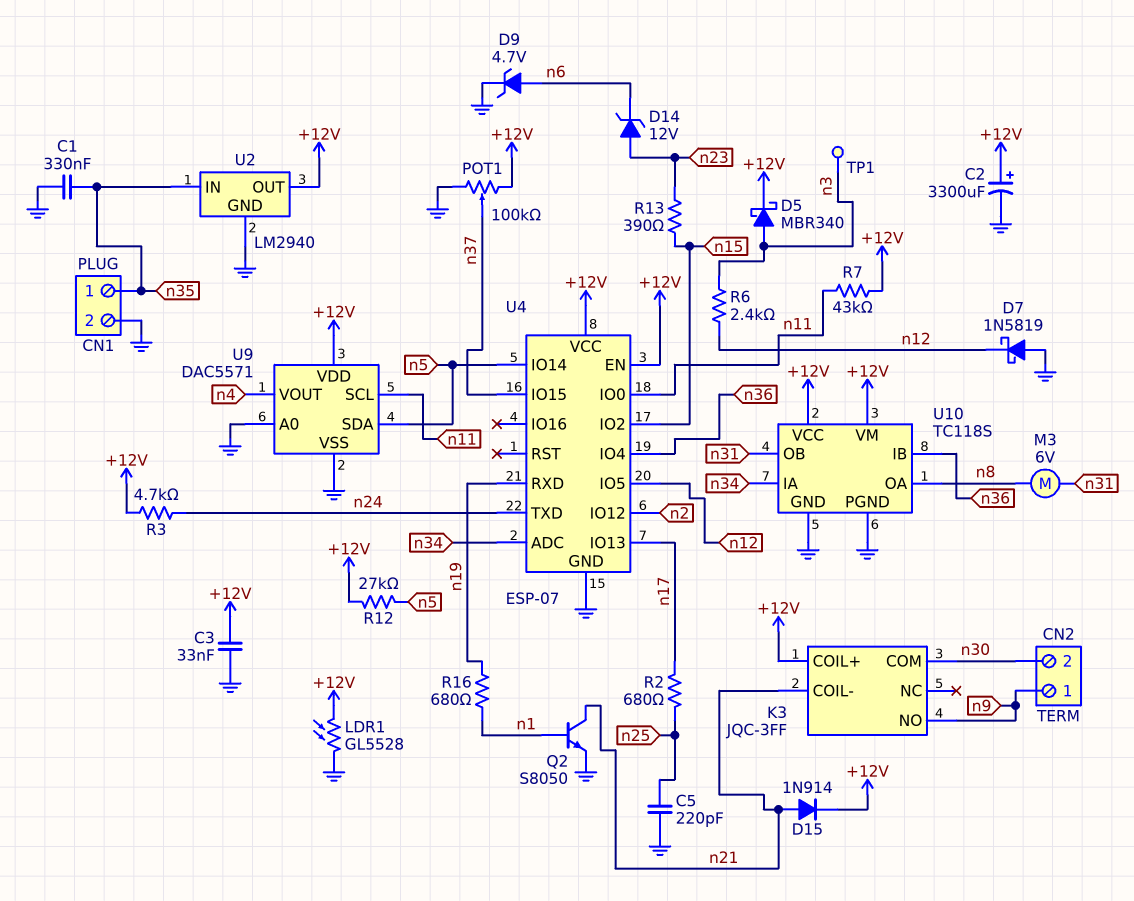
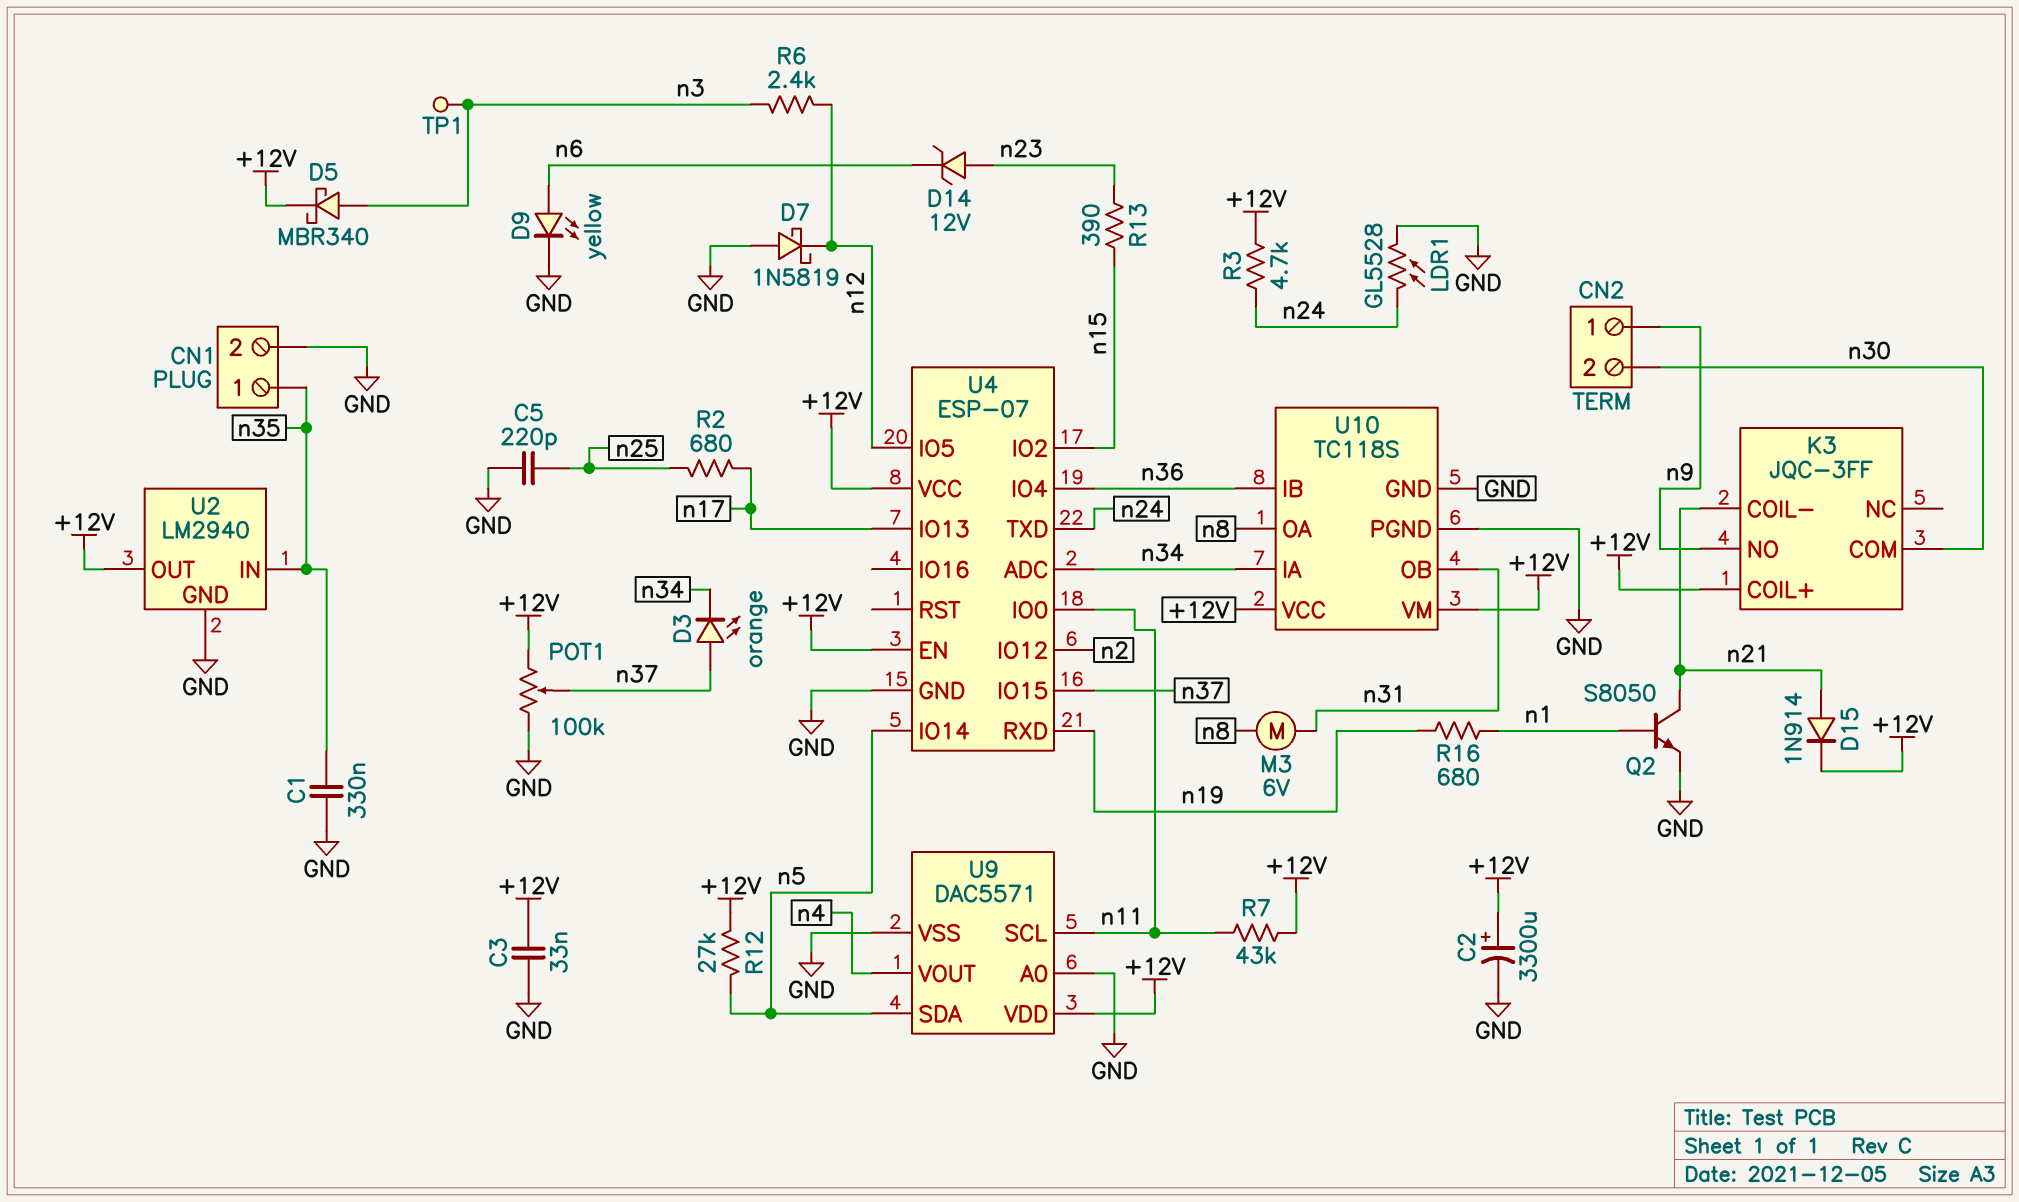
D3: none -> LED orange (A n37, K n34)
D9: zener 4.7V (A n6, K GND) -> LED yellow (A n6, K GND)
LDR1: GL5528 (+12V, GND) -> GL5528 (GND, n24)

